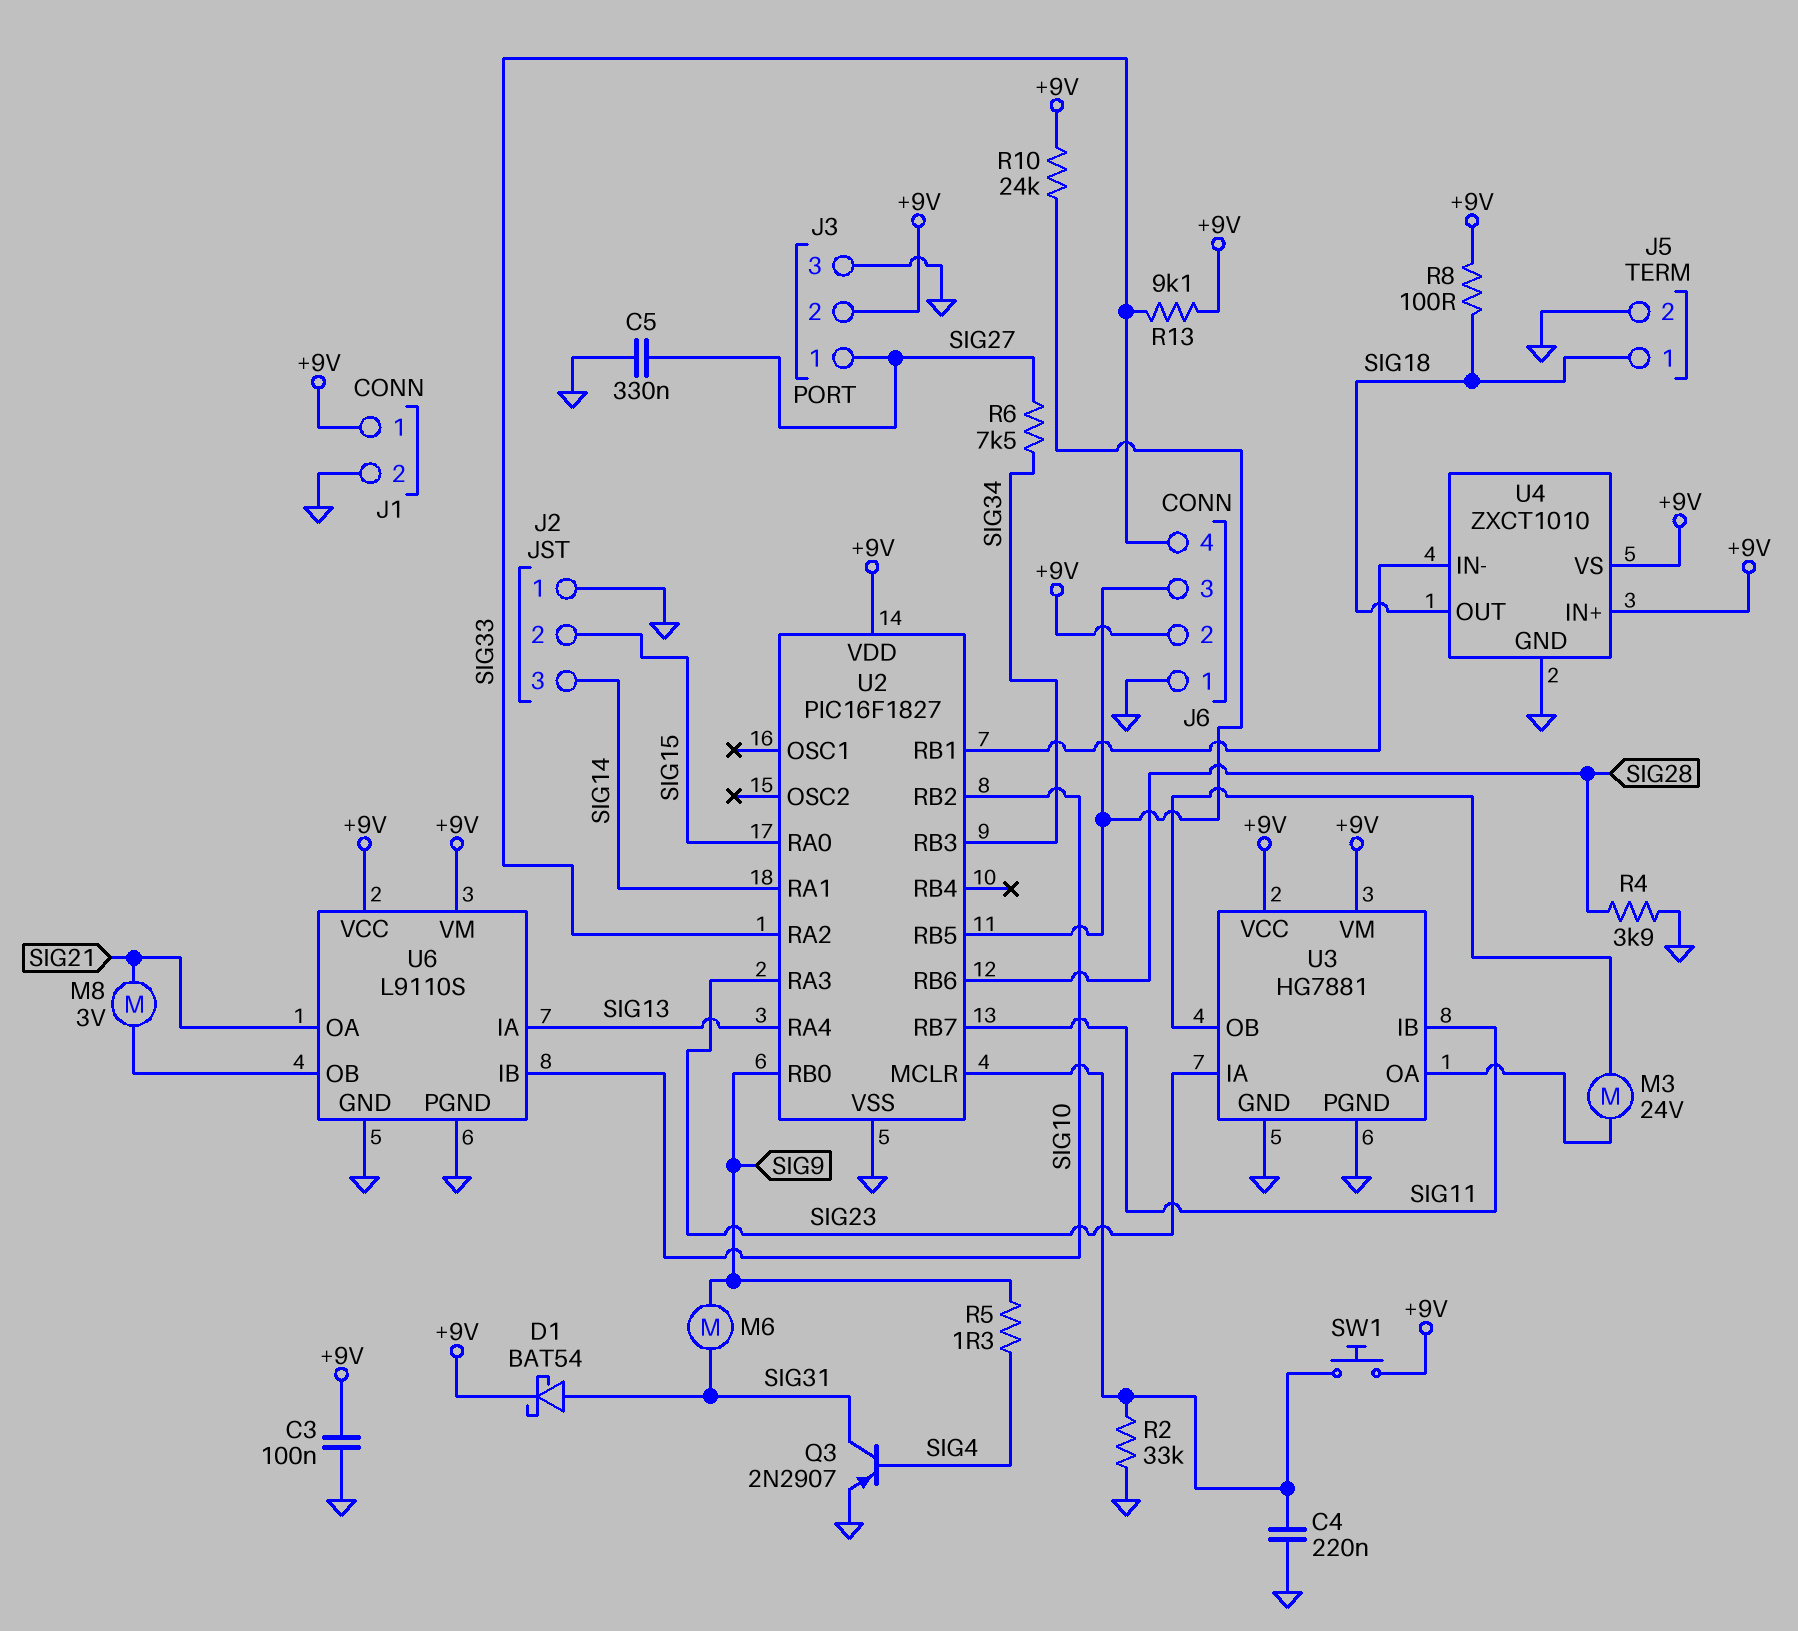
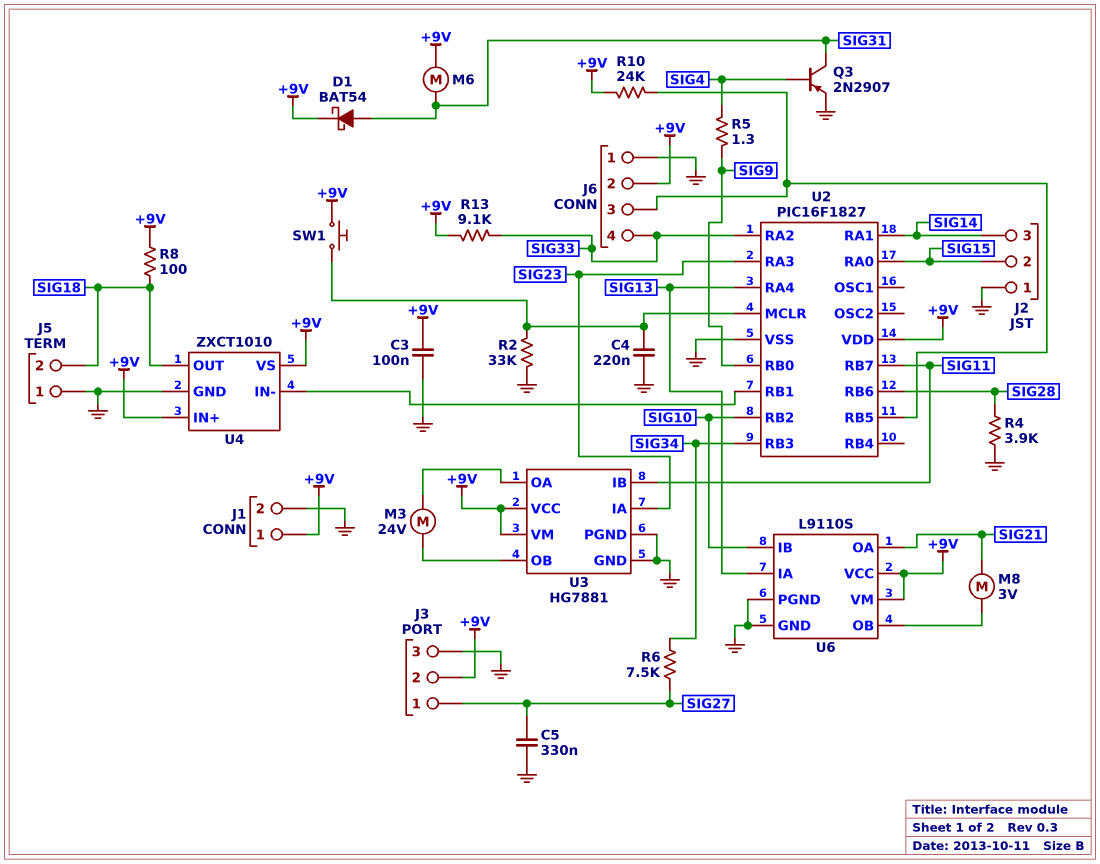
J5 pin 1: SIG18 -> GND
J5 pin 2: GND -> SIG18
M6: motor (SIG9, SIG31) -> motor (+9V, SIG31)

